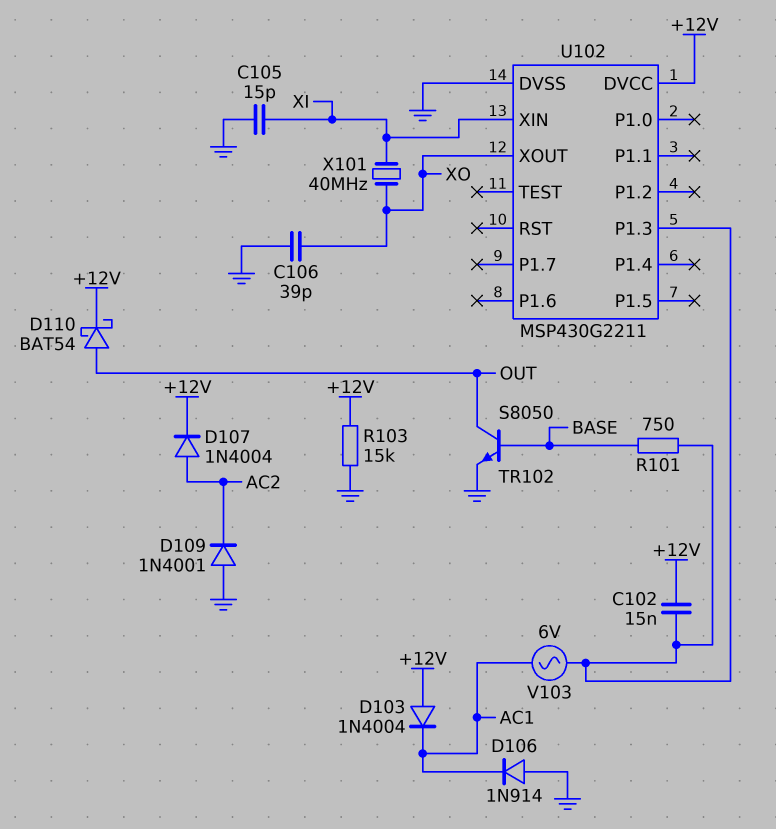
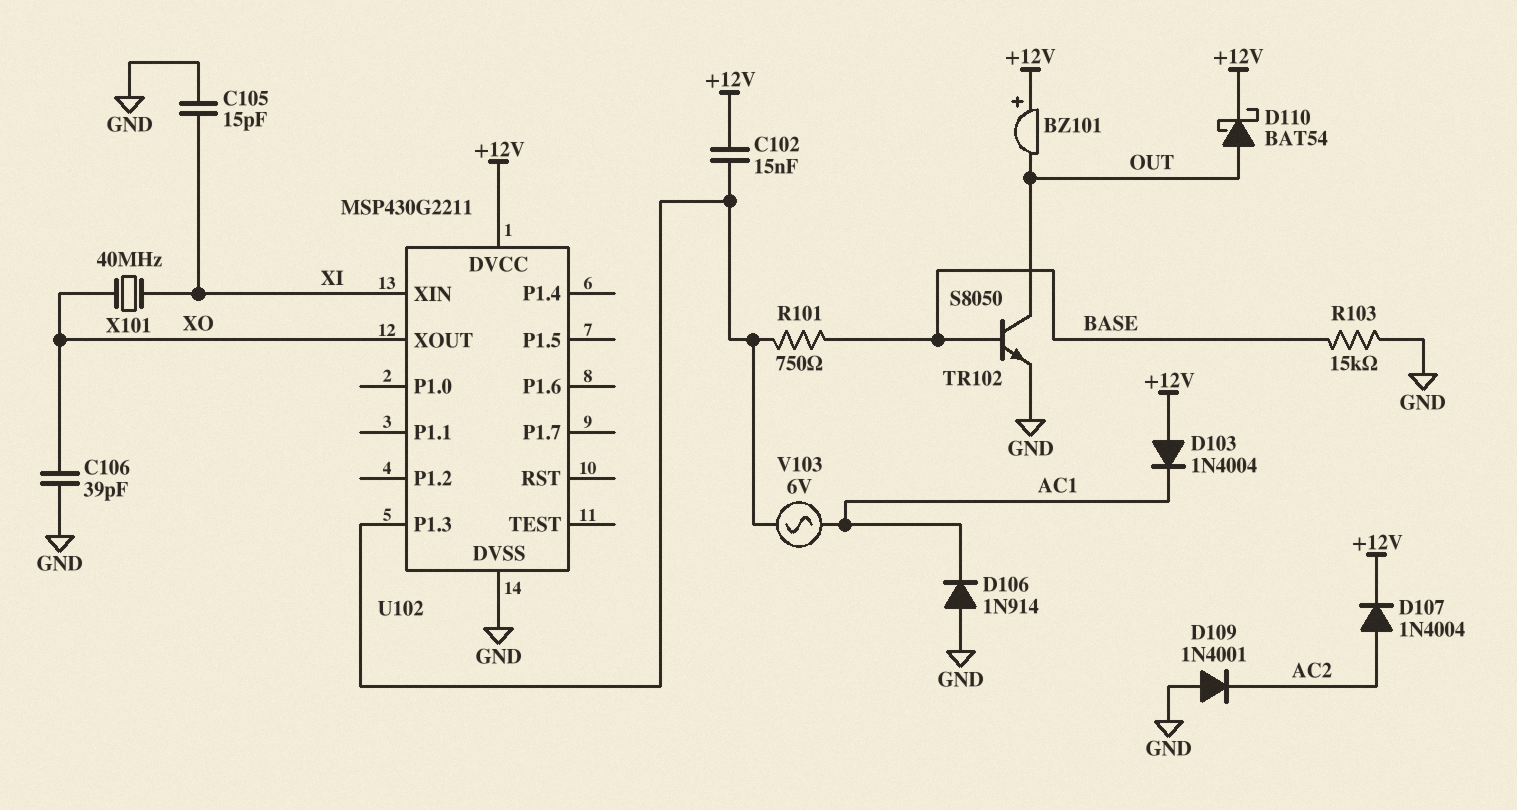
BZ101: none -> buzzer (plus +12V, minus OUT)
R103: 15k (+12V, GND) -> 15k (BASE, GND)

